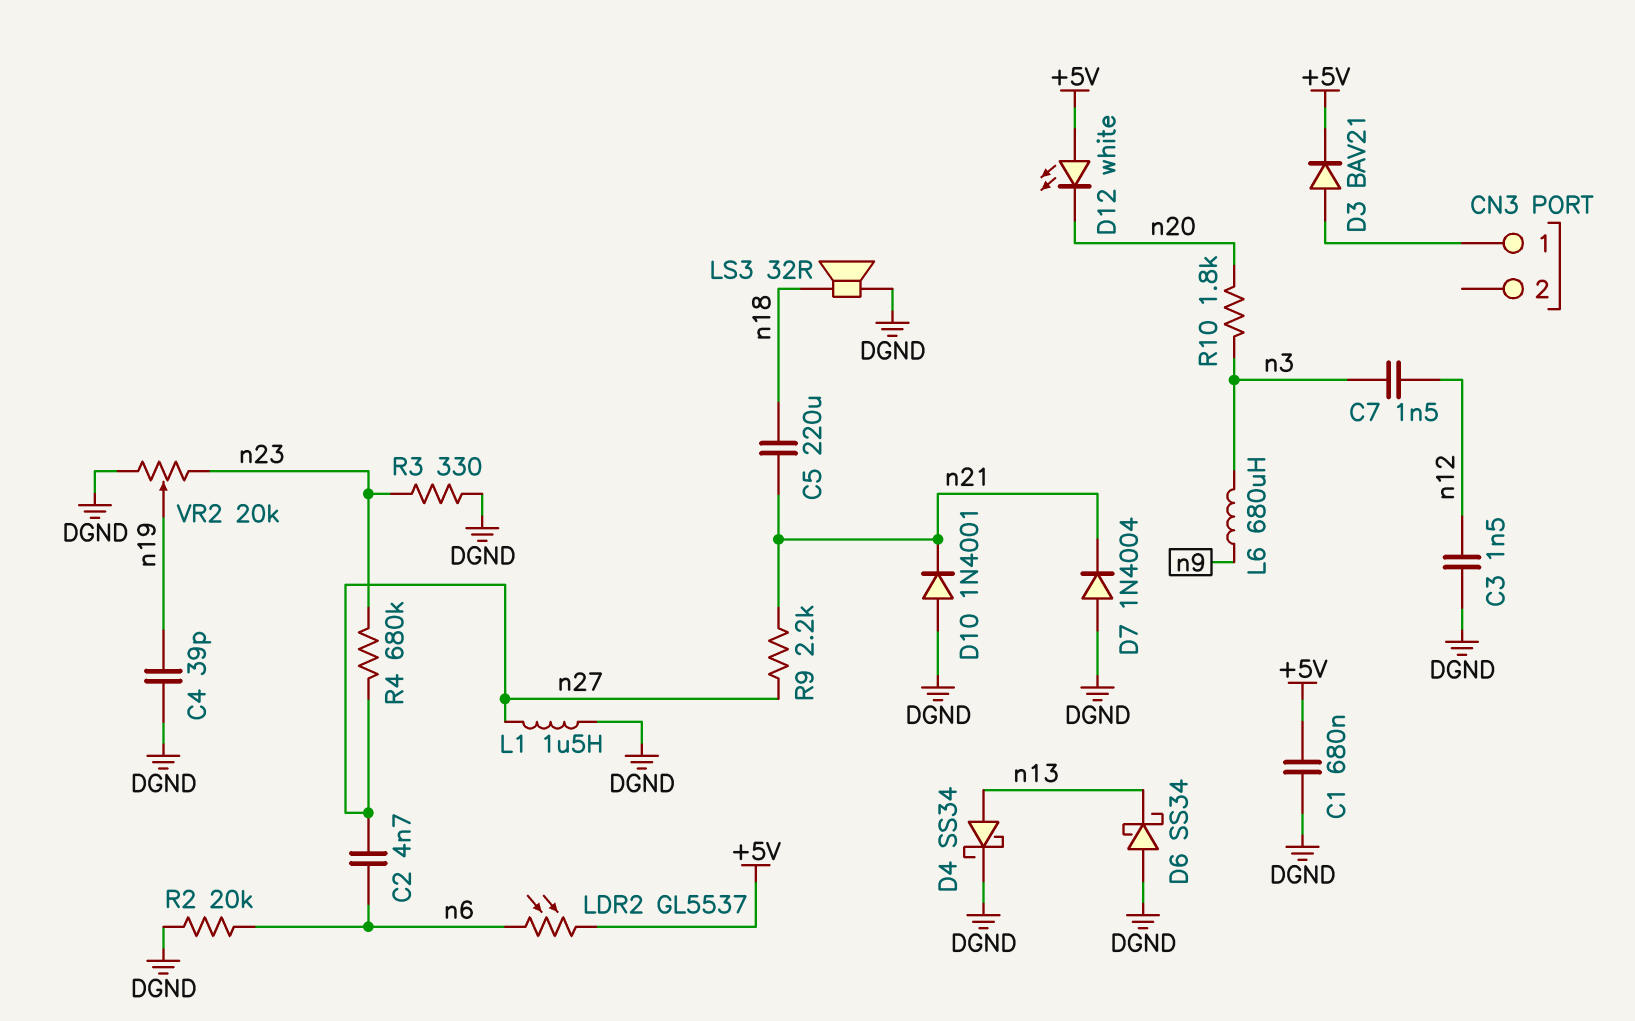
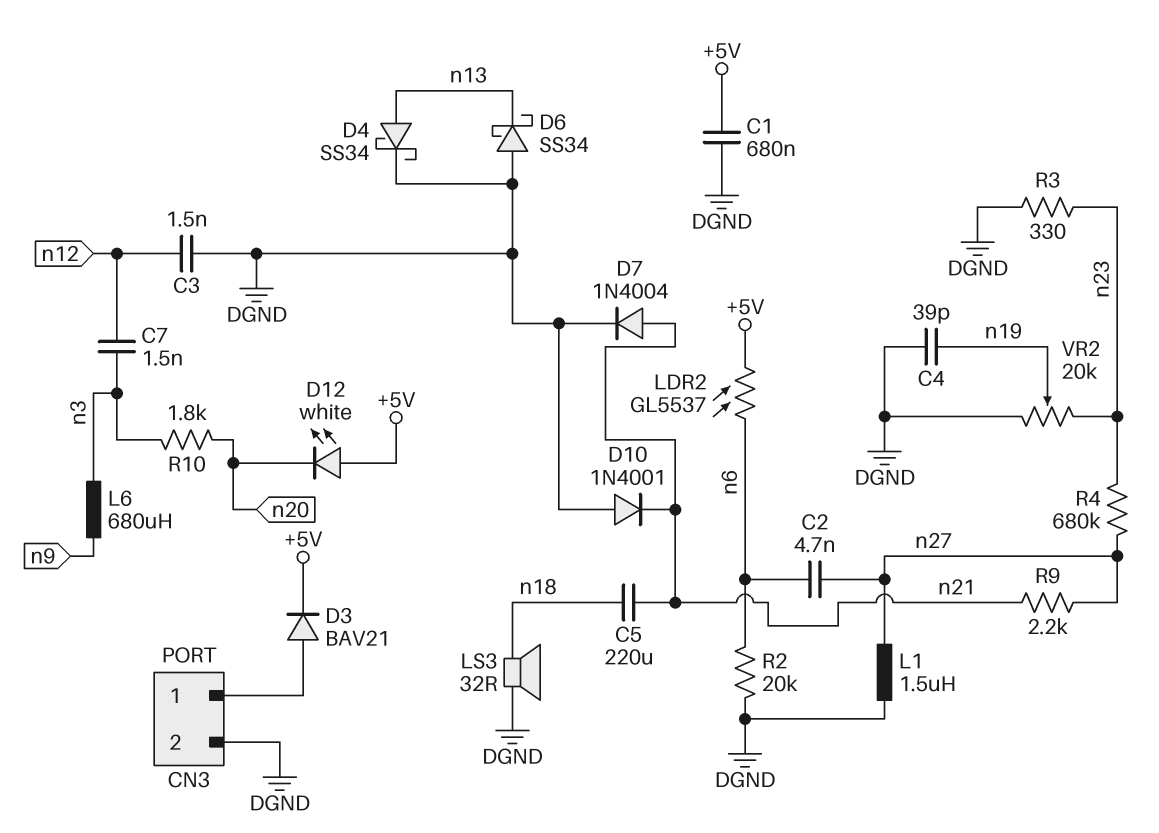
CN3 pin 2: none -> DGND
D7: diode 1N4004 (A DGND, K n21) -> diode 1N4004 (A n21, K DGND)

